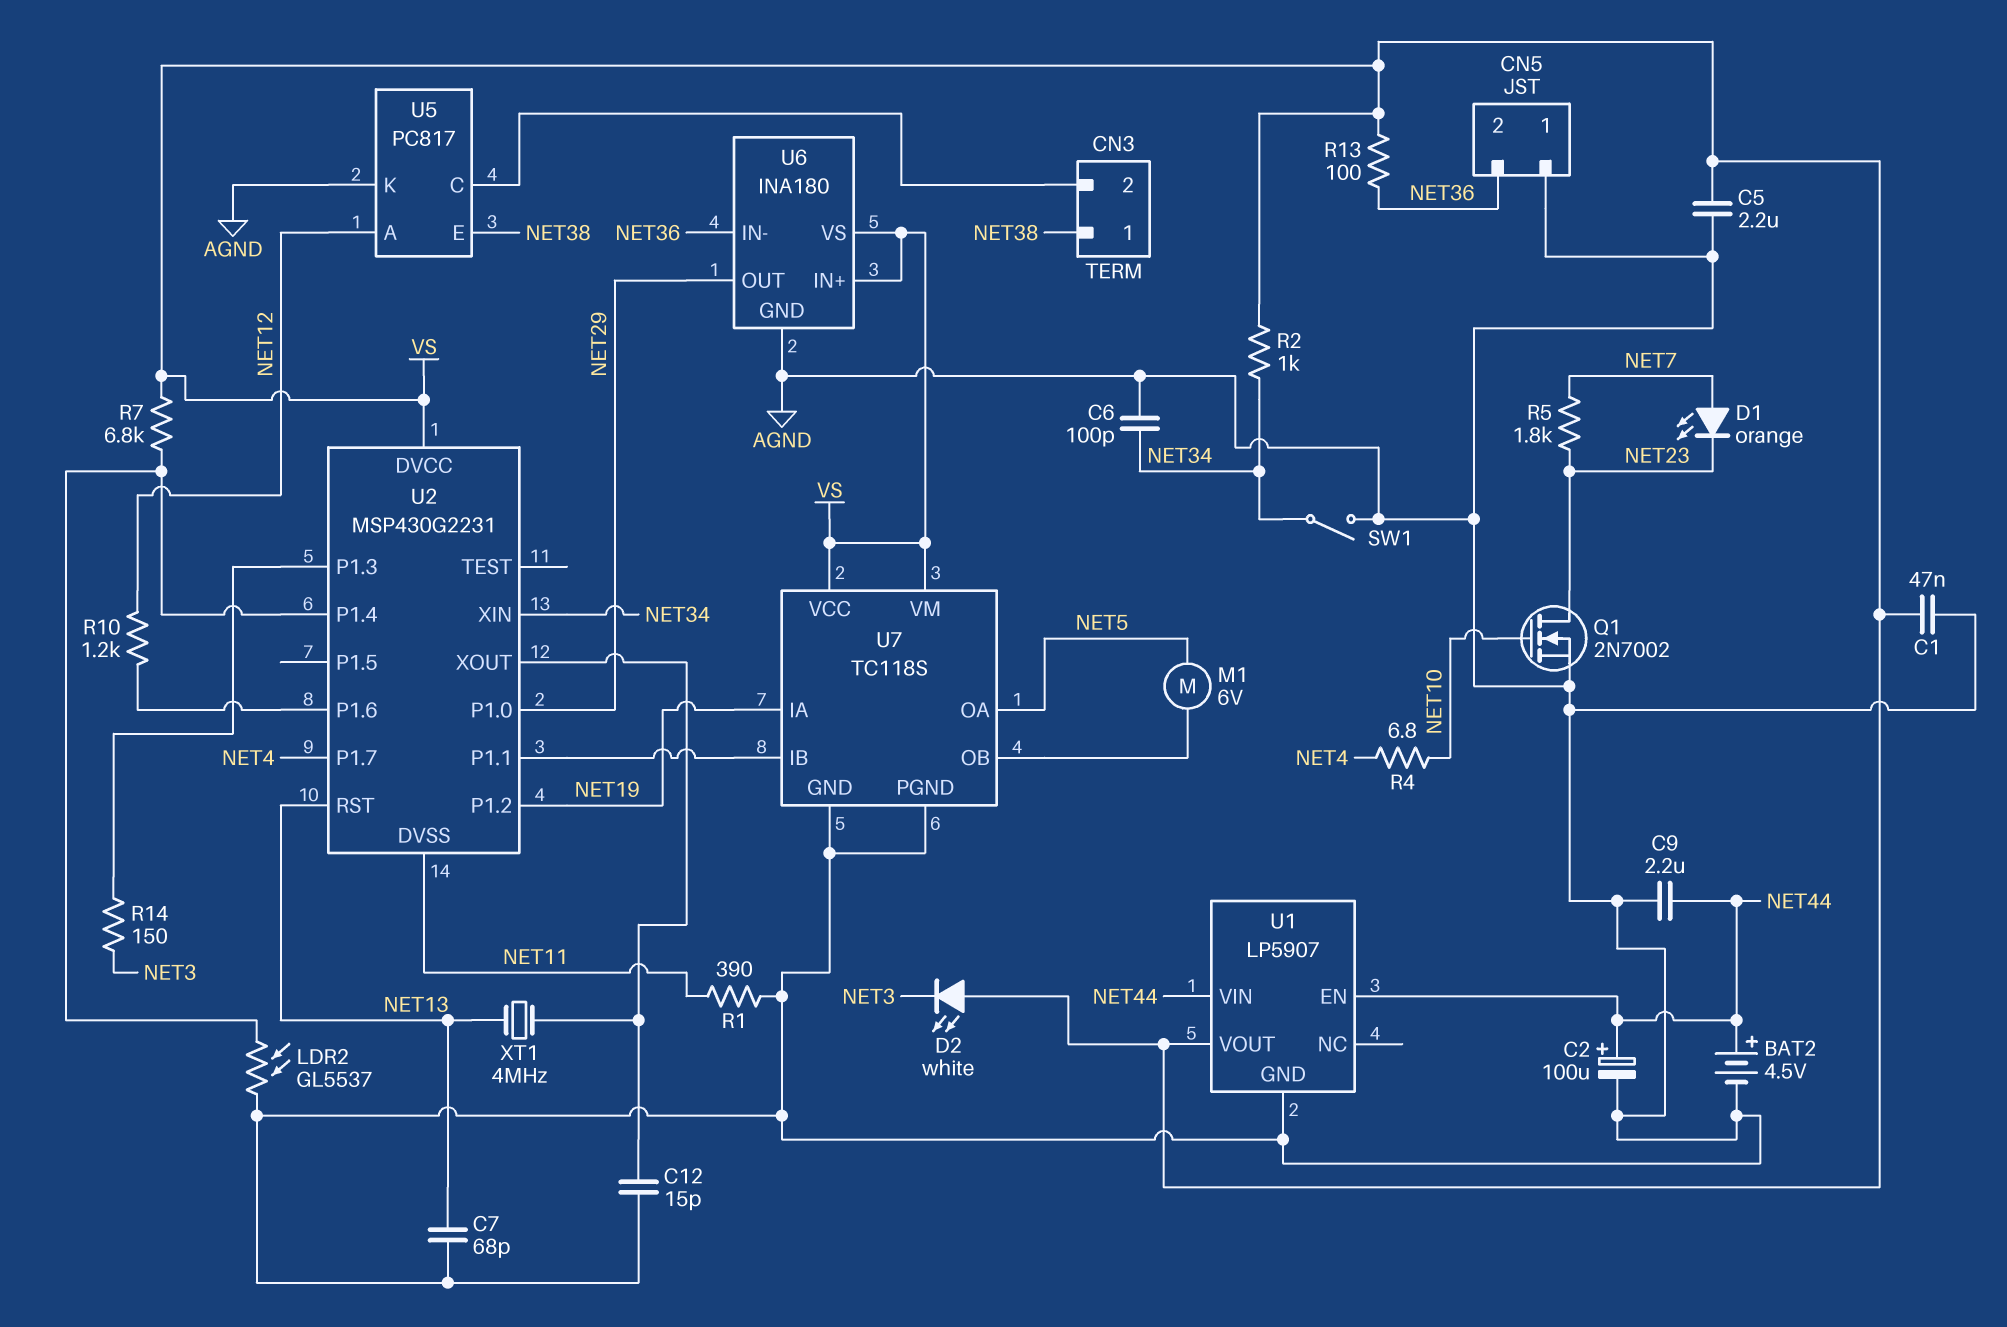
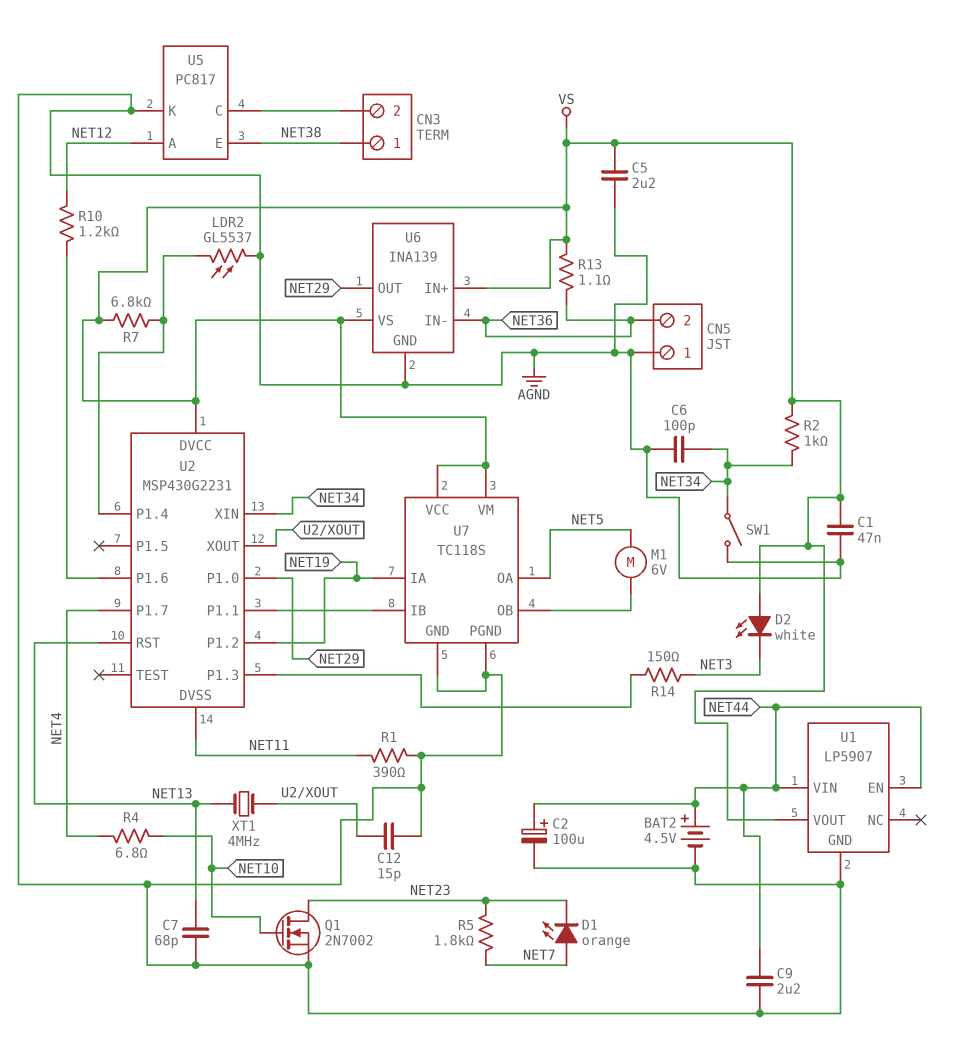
R13: 100 (NET36, VS) -> 1.1 (NET36, VS)
U6: INA180 -> INA139

